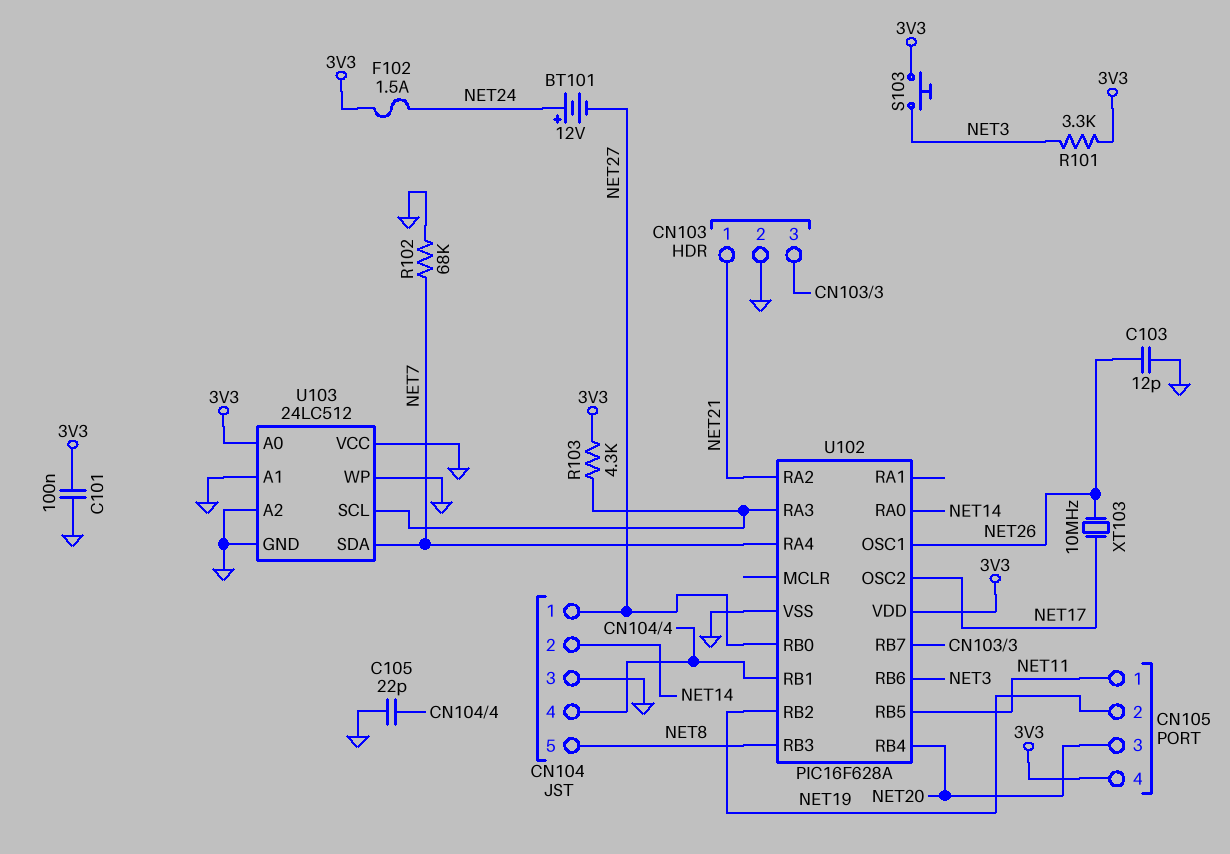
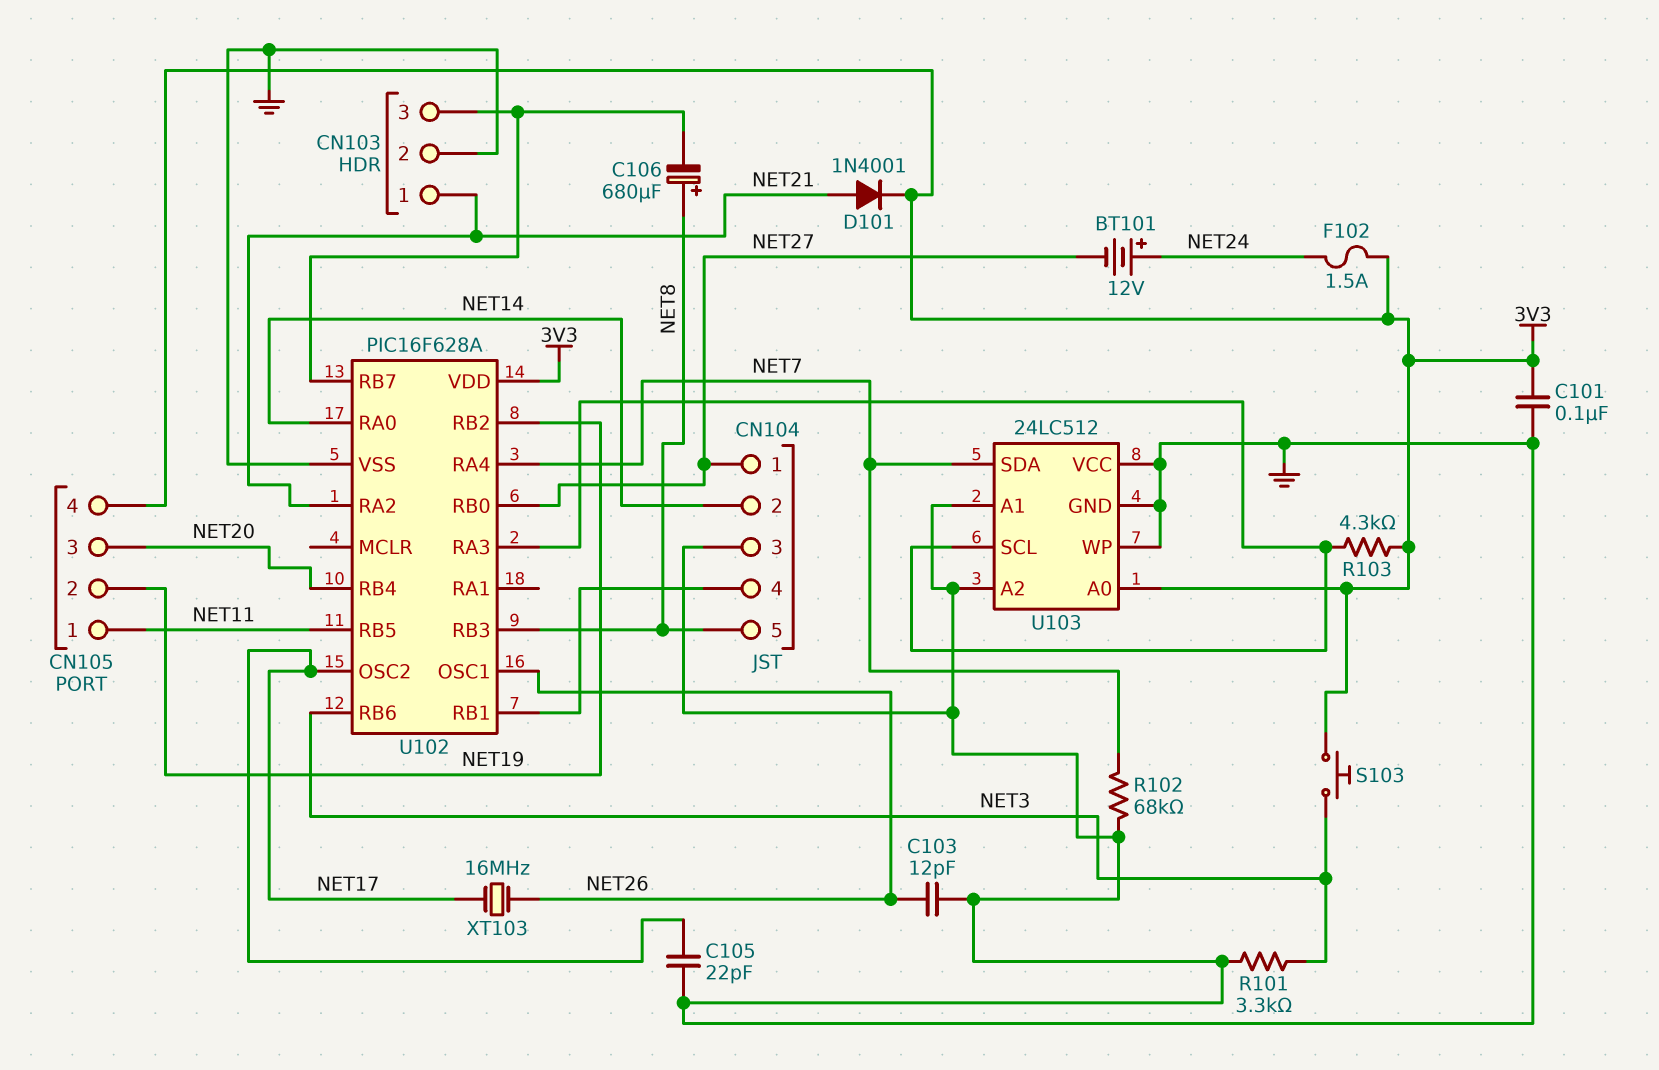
C105: 22pF (CN104/4, GND) -> 22pF (GND, NET17)
C106: none -> 680uF (plus NET8, minus CN103/3)
D101: none -> diode 1N4001 (A NET21, K 3V3)
R101: 3.3k (3V3, NET3) -> 3.3k (GND, NET3)
XT103: 10MHz (NET17, NET26) -> 16MHz (NET17, NET26)

